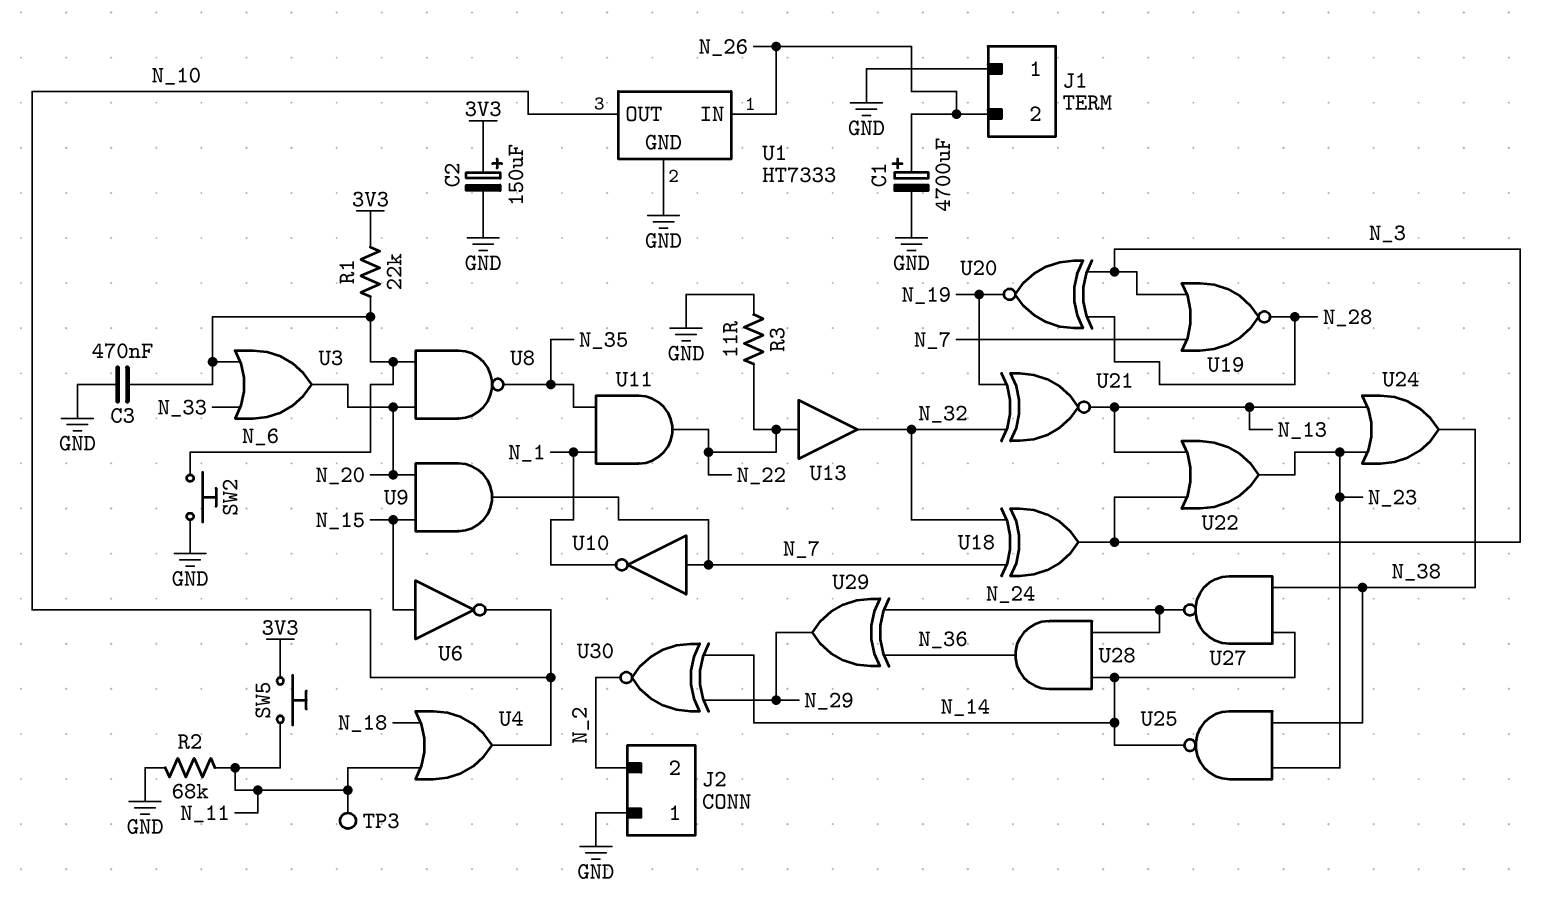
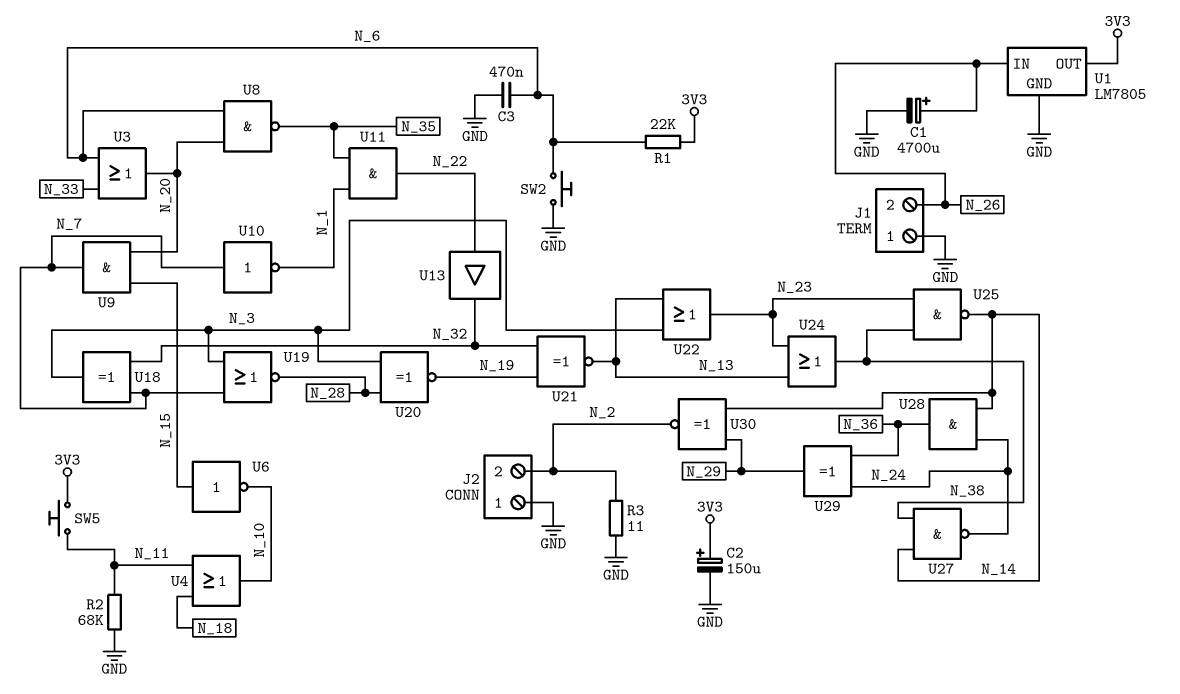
R3: 11 (GND, N_22) -> 11 (GND, N_2)
TP3: test point (N_11) -> none
U1: HT7333 -> LM7805
U1 pin OUT: N_10 -> 3V3

